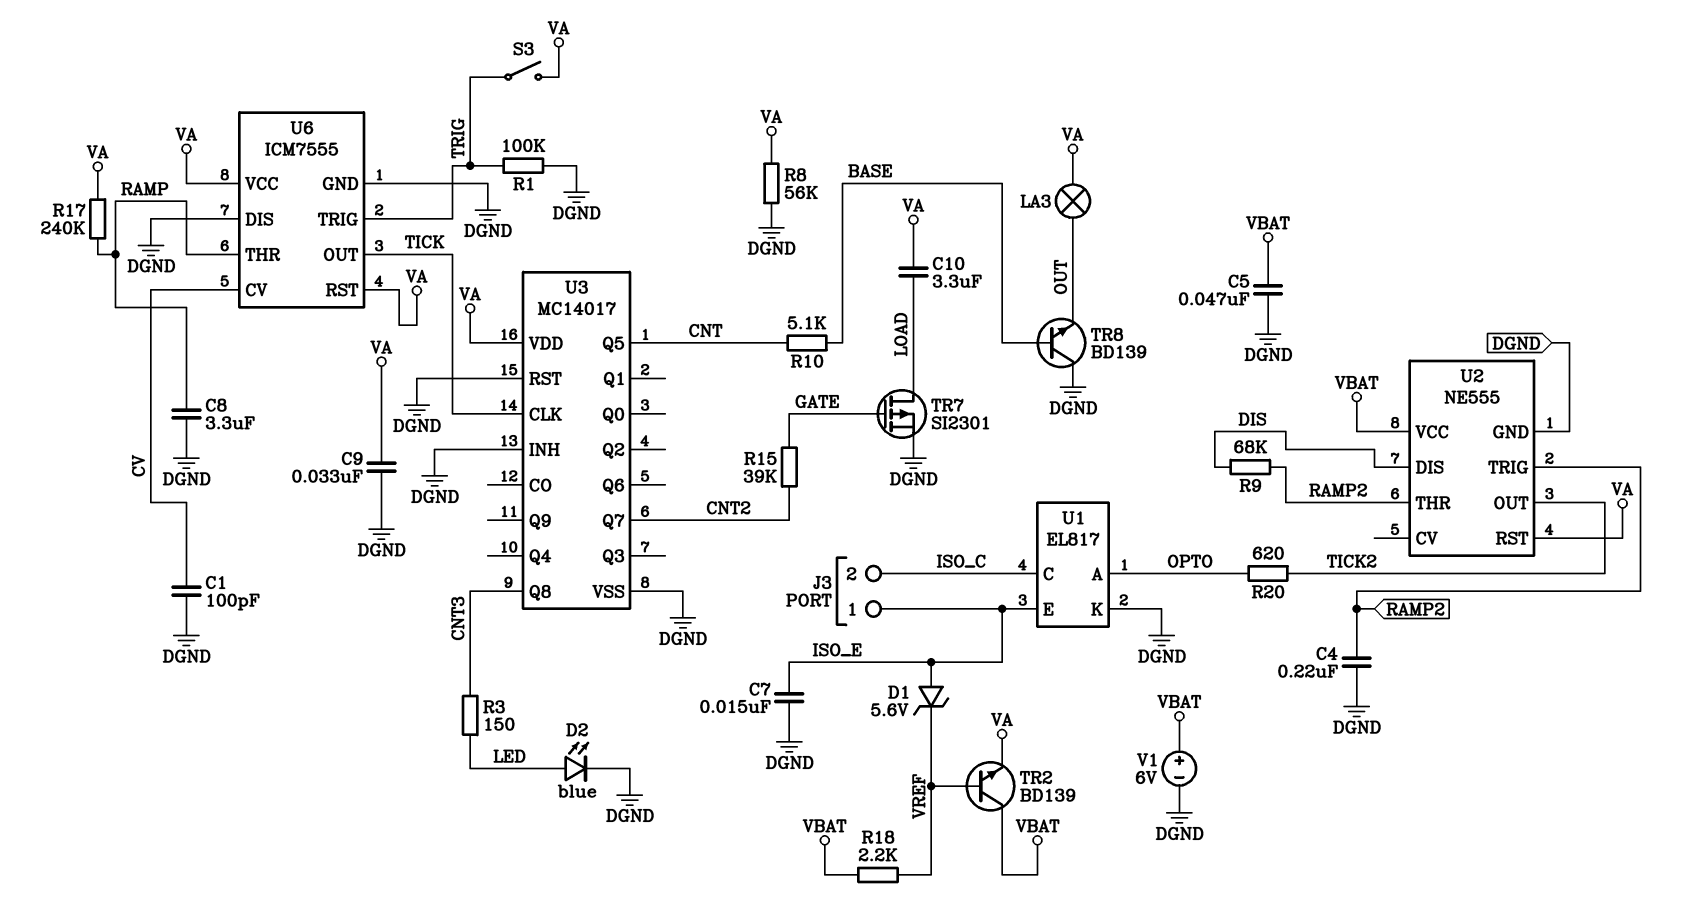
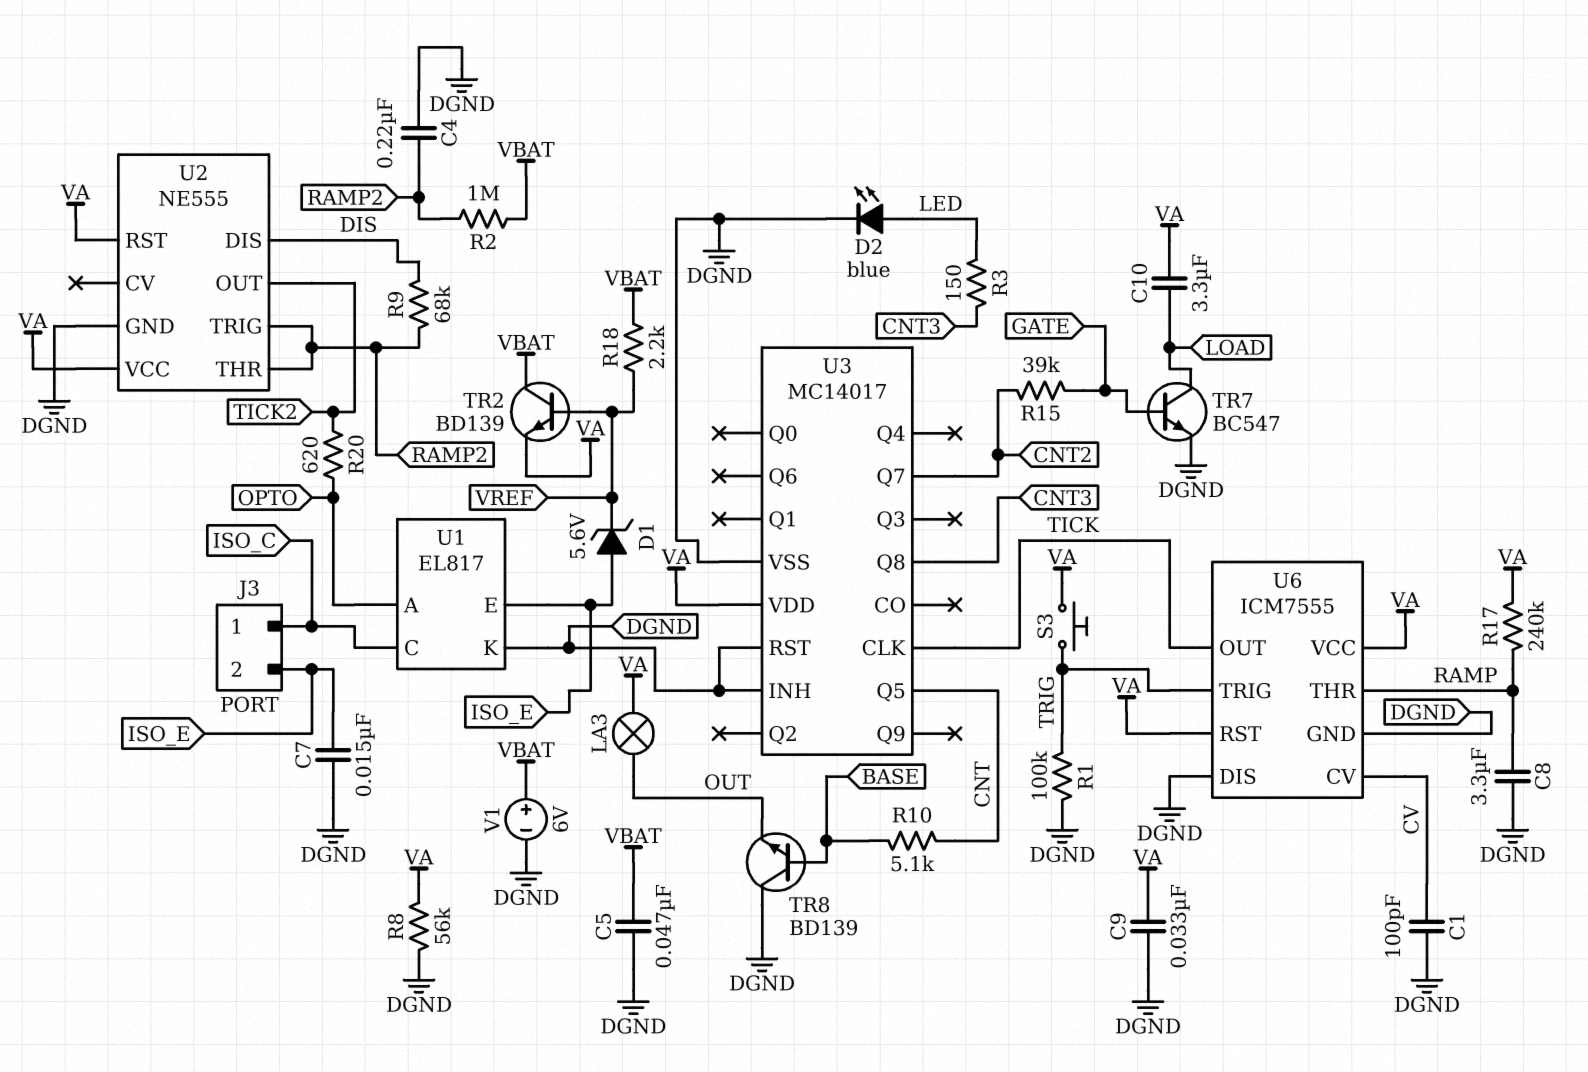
J3 pin 1: ISO_E -> ISO_C
J3 pin 2: ISO_C -> ISO_E
R2: none -> 1M (RAMP2, VBAT)
S3: switch (TRIG, VA) -> button (TRIG, VA)
TR7: PMOS SI2301 (G GATE, D LOAD, S DGND) -> NPN BC547 (B GATE, C LOAD, E DGND)
U2 pin VCC: VBAT -> VA

